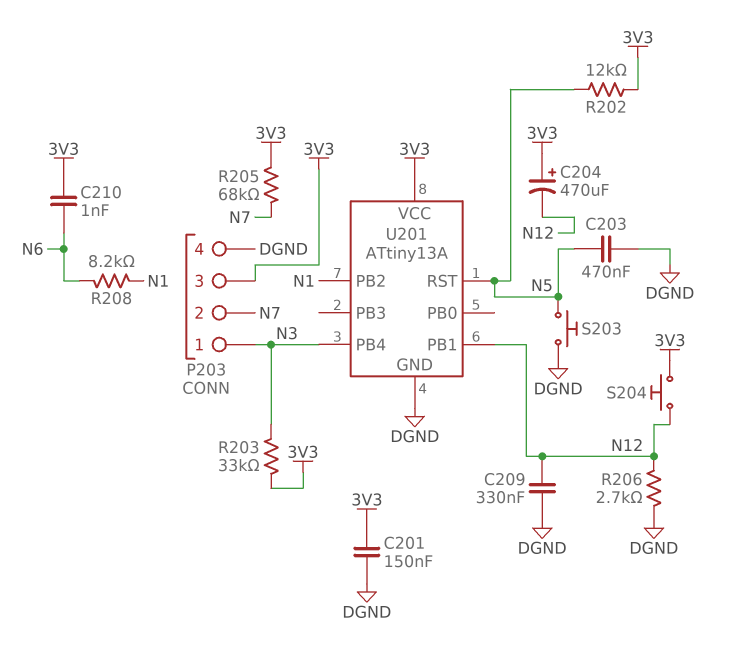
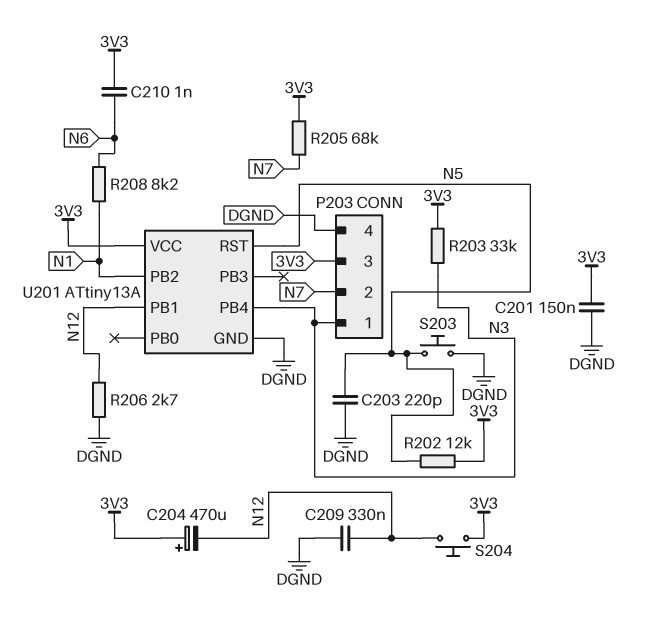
C203: 470nF (DGND, N5) -> 220pF (DGND, N5)

